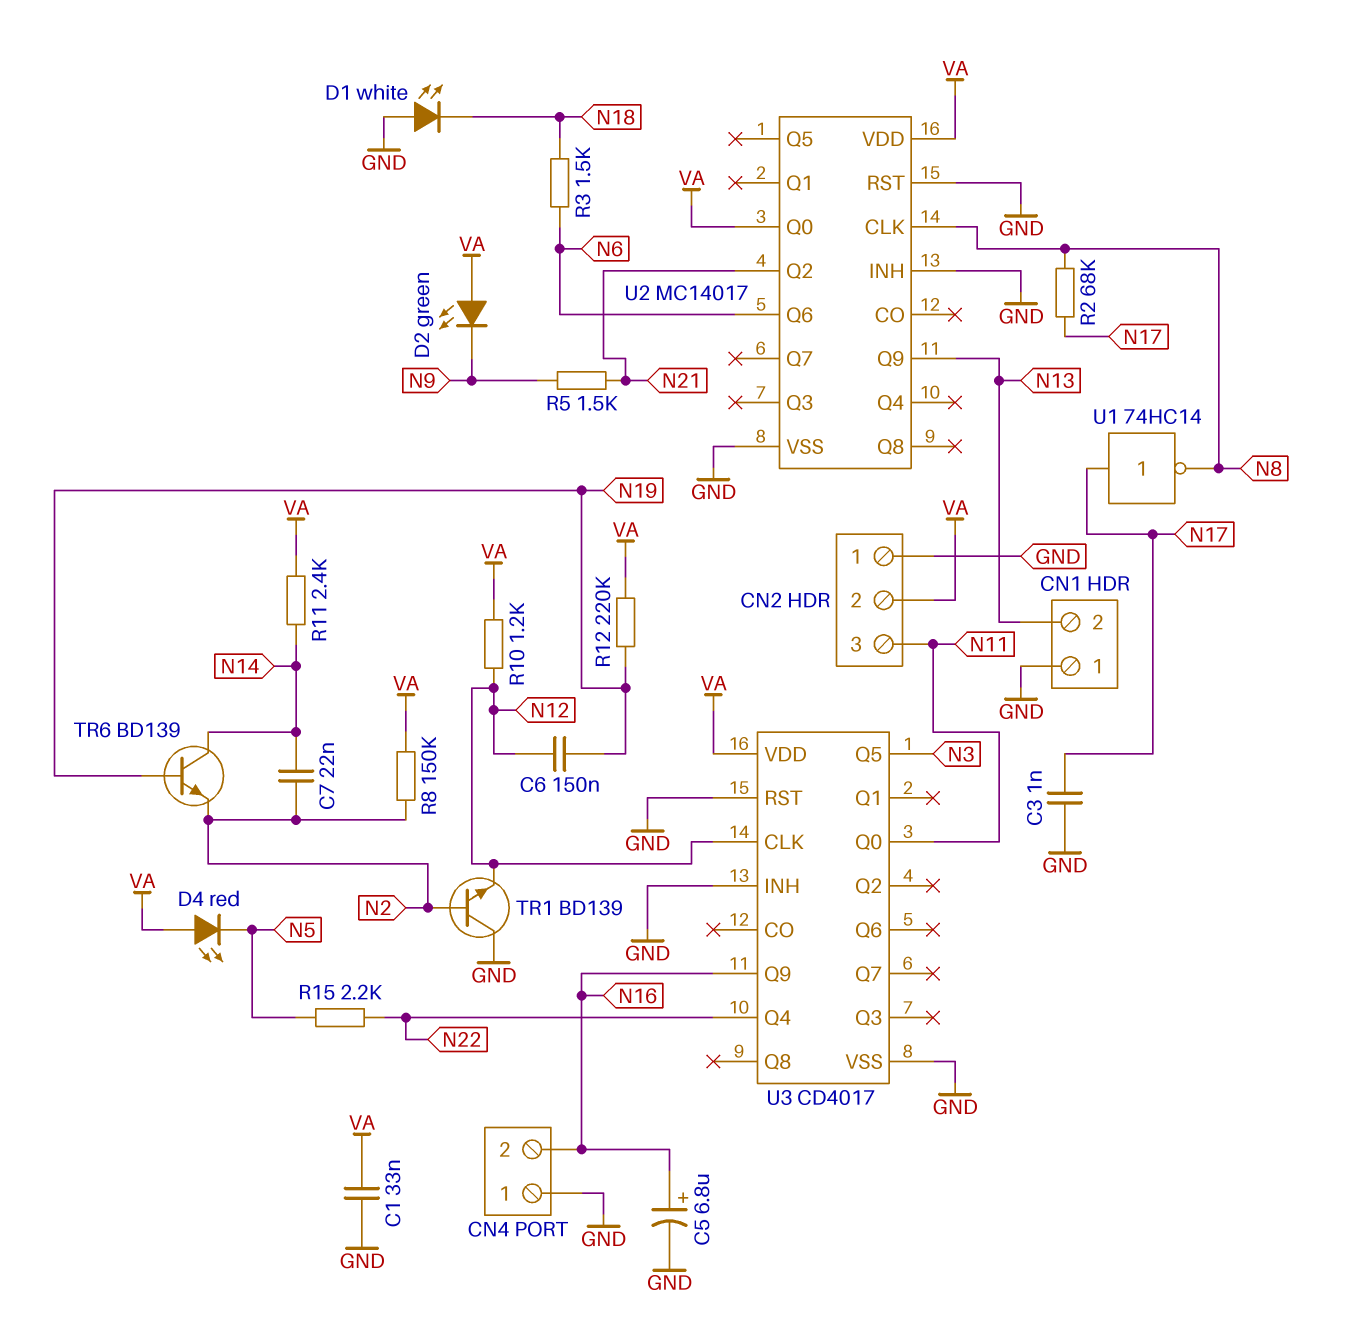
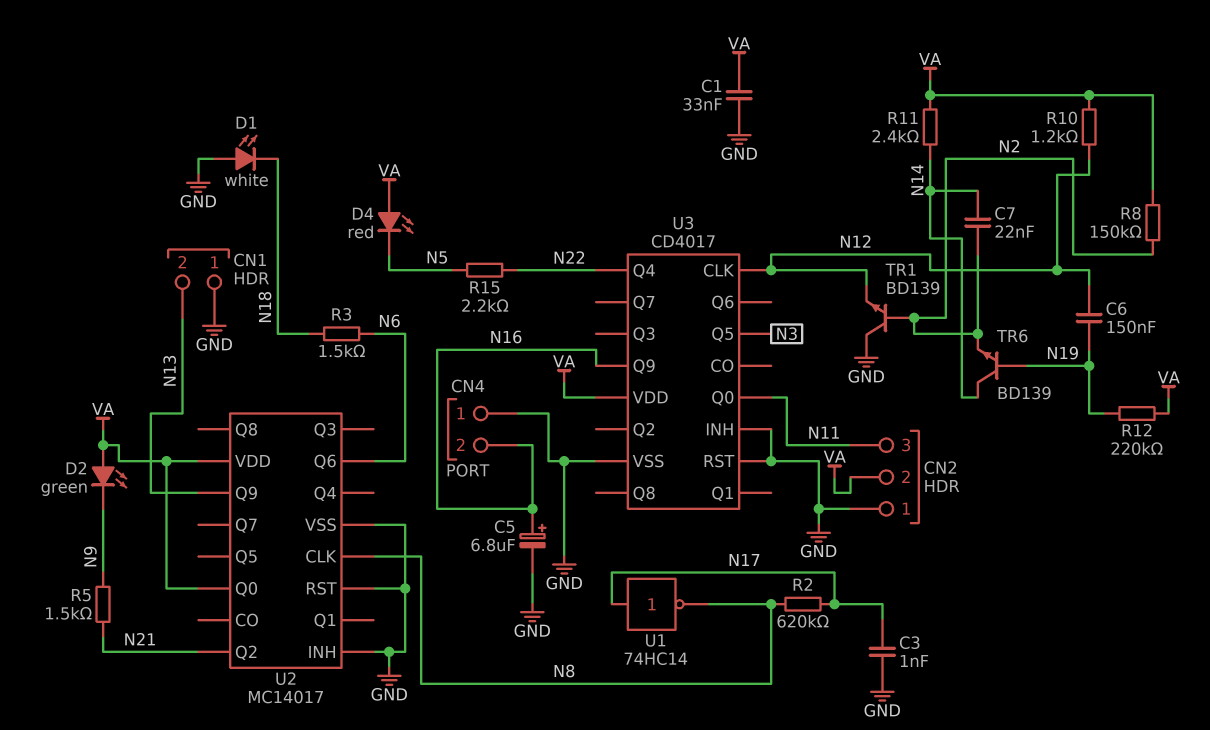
R2: 68k (N8, N17) -> 620k (N8, N17)

